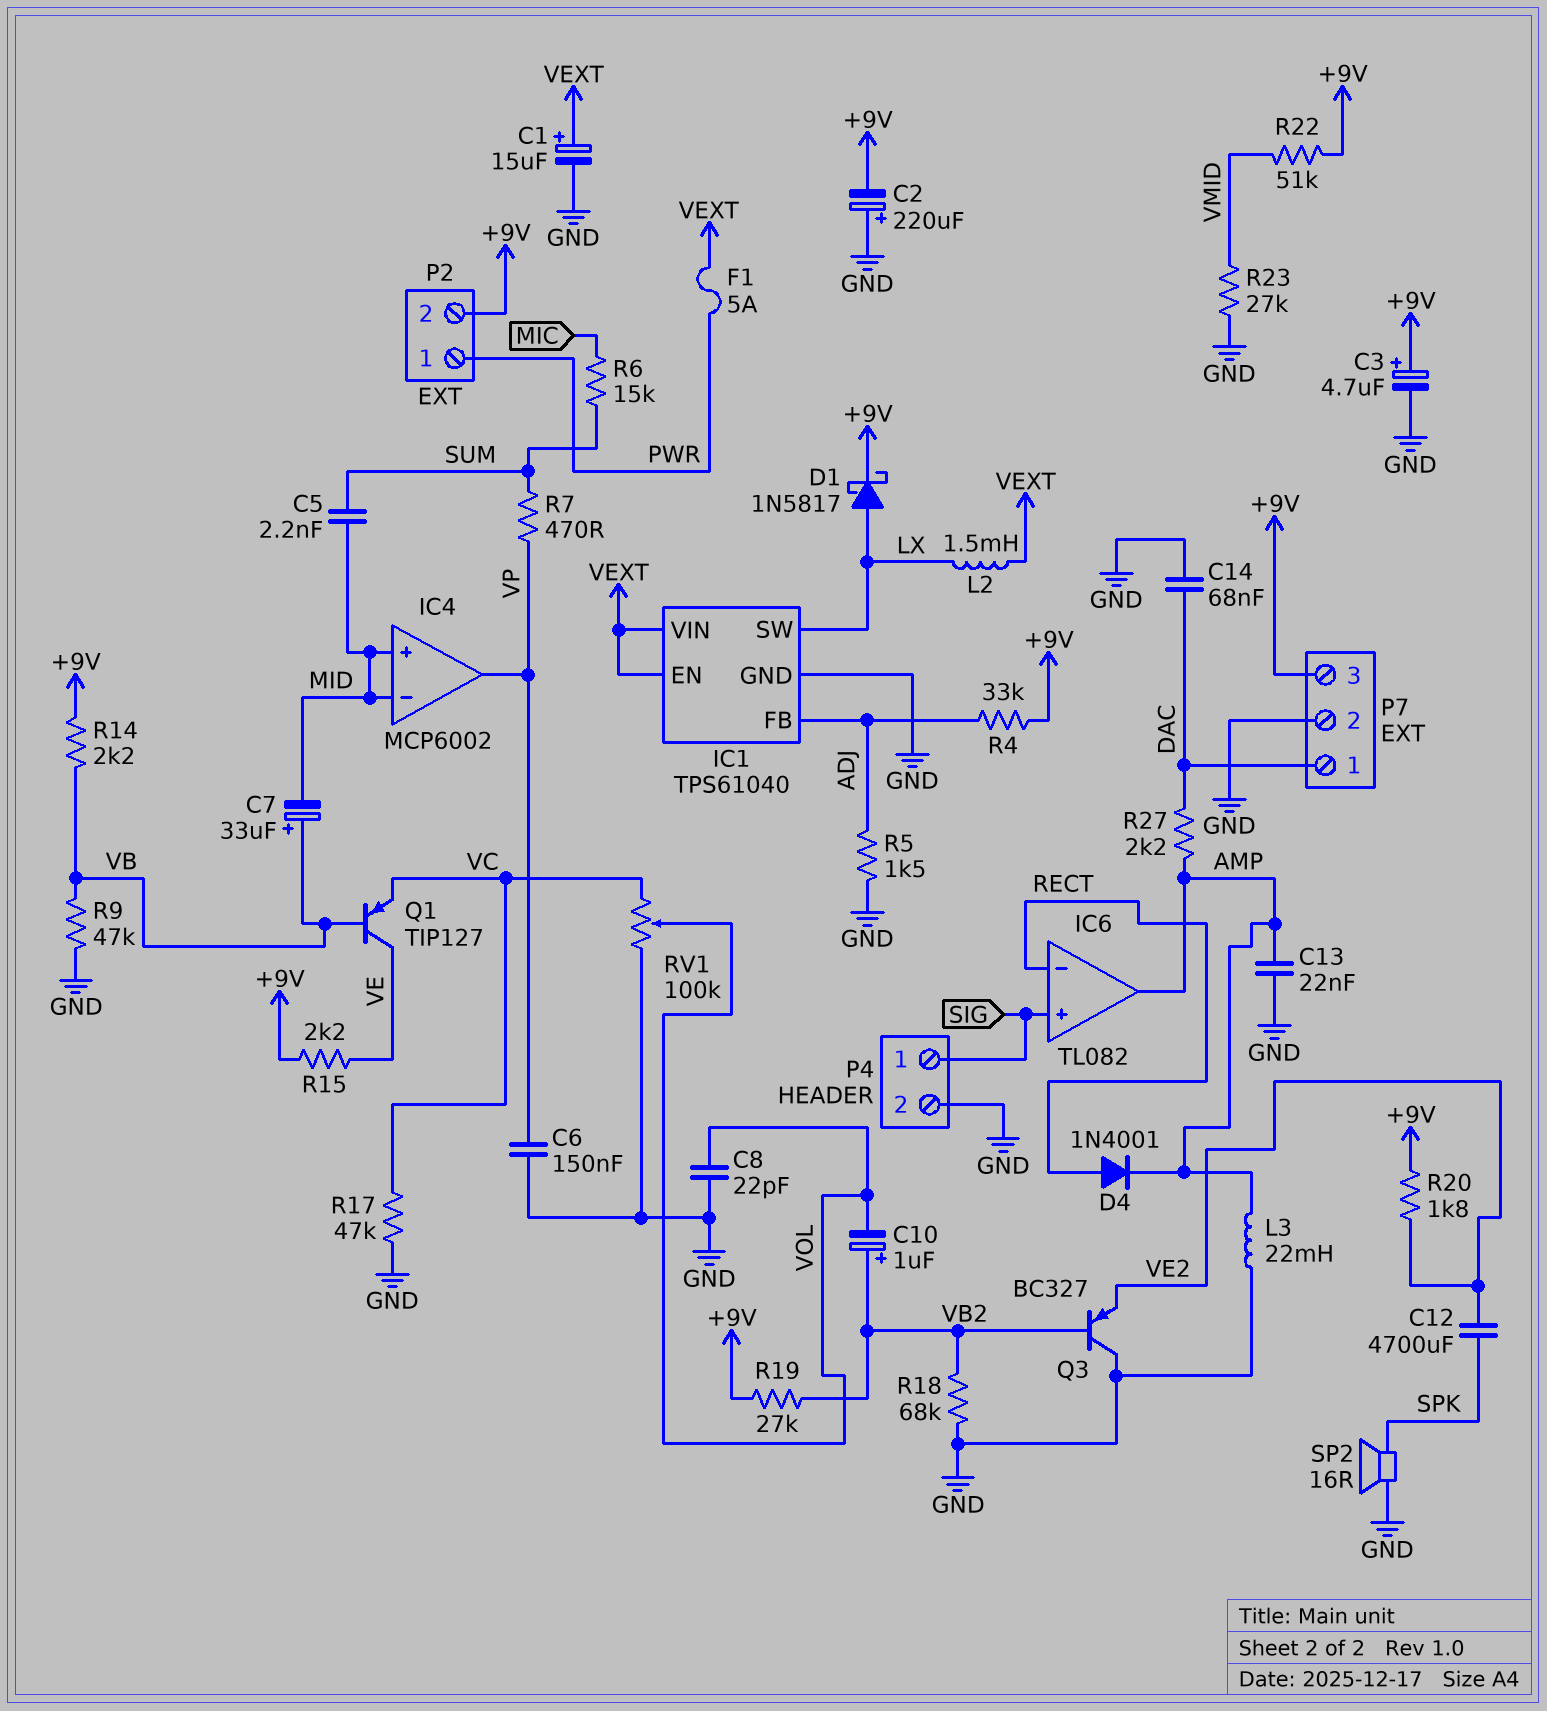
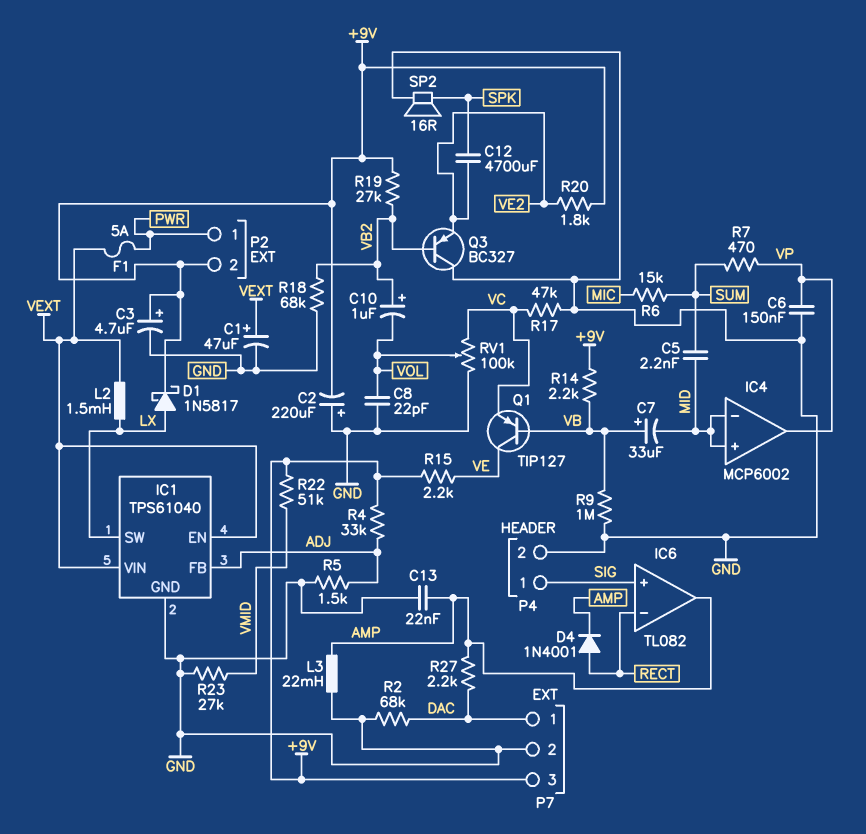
C1: 15uF (plus VEXT, minus GND) -> 47uF (plus VEXT, minus GND)
C14: 68nF (DAC, GND) -> none
R2: none -> 68k (DAC, GND)
R9: 47k (GND, VB) -> 1M (GND, VB)

